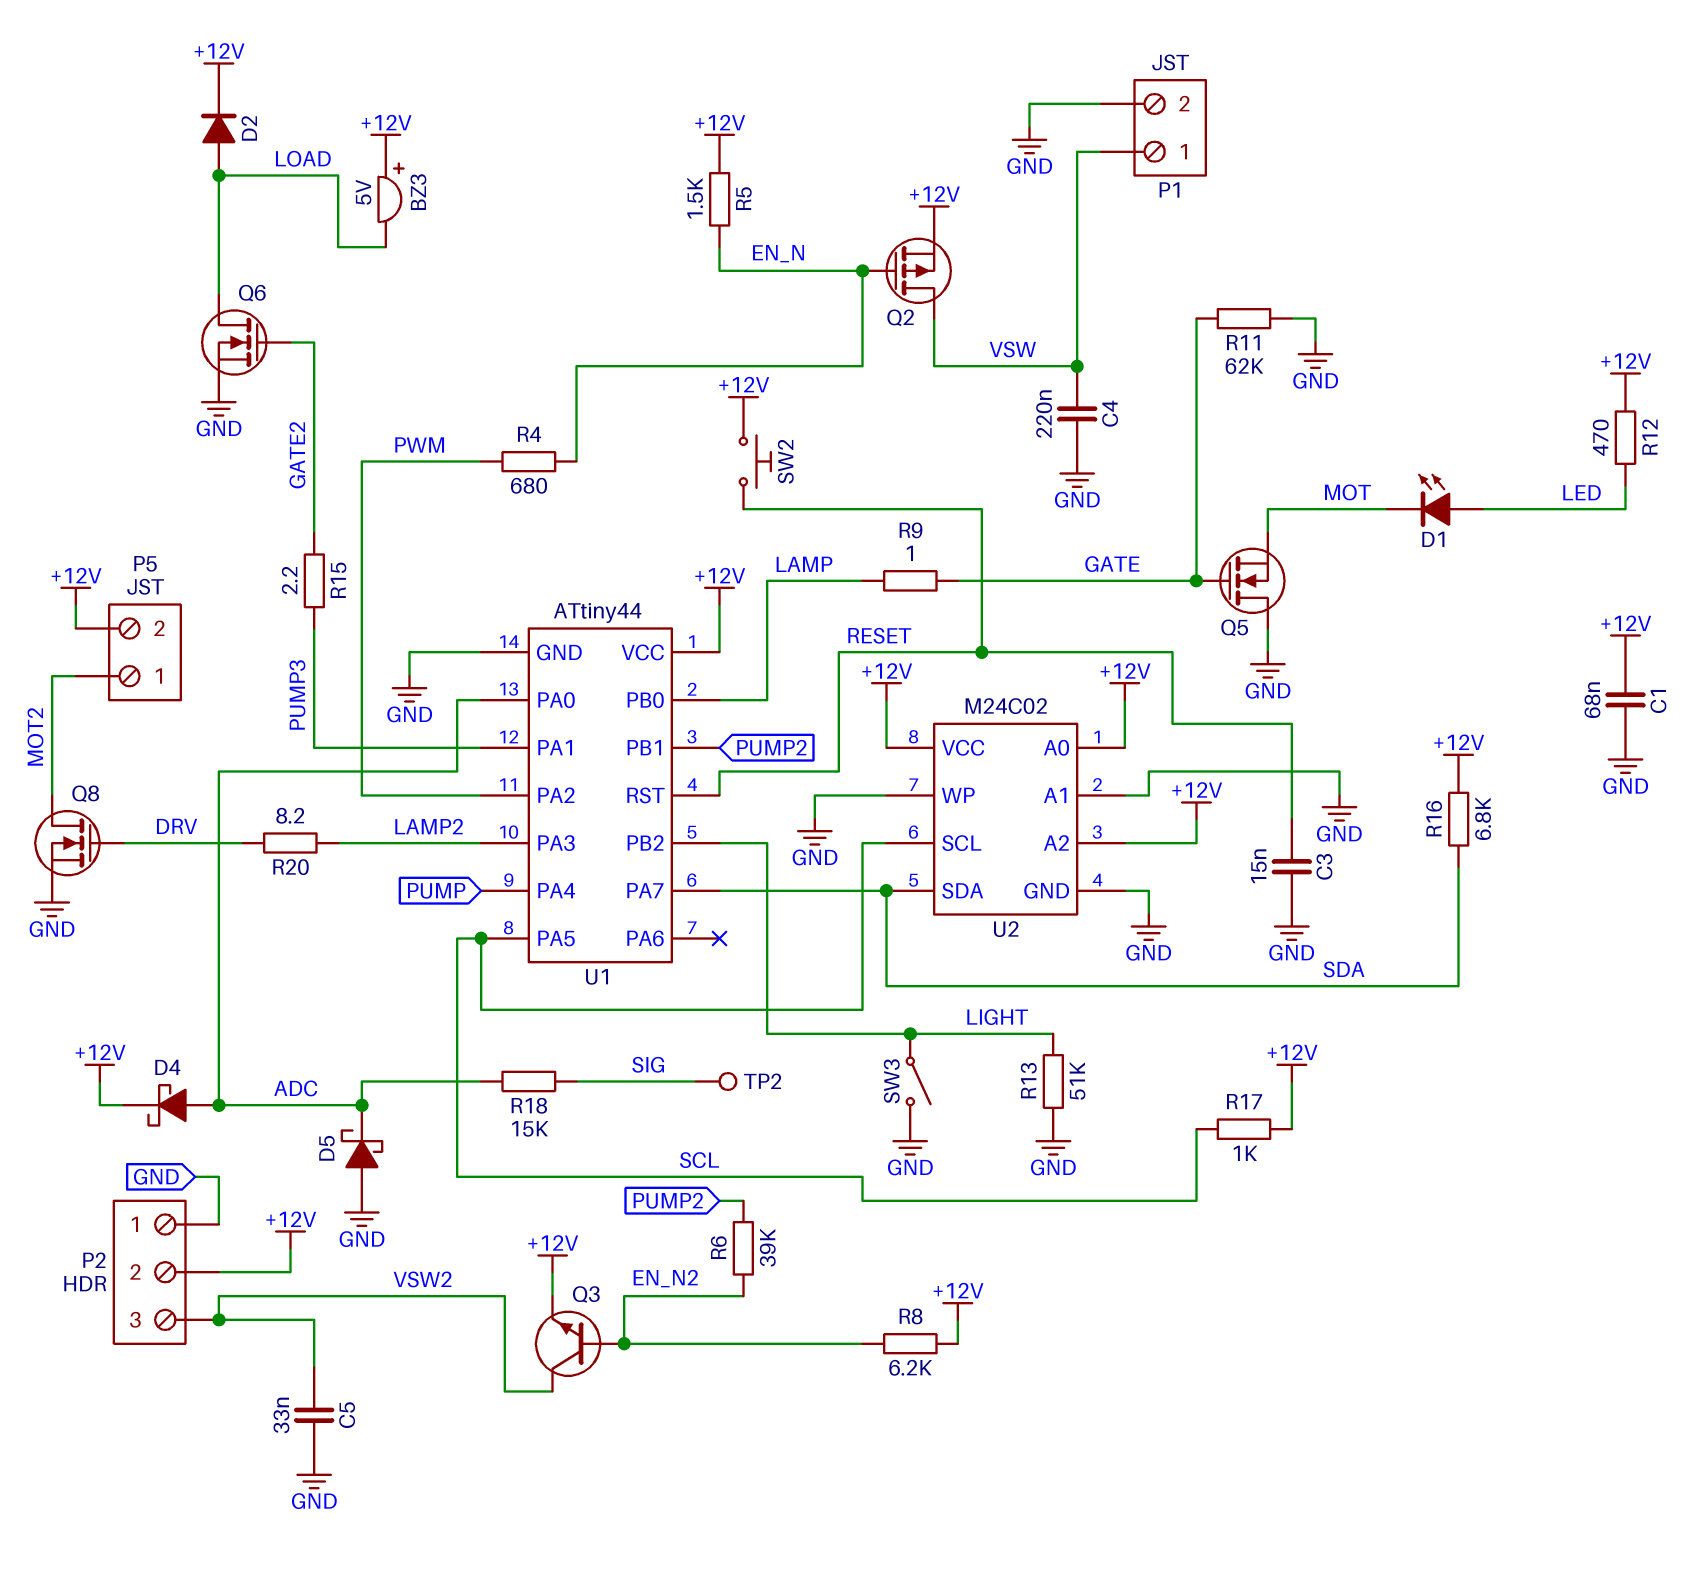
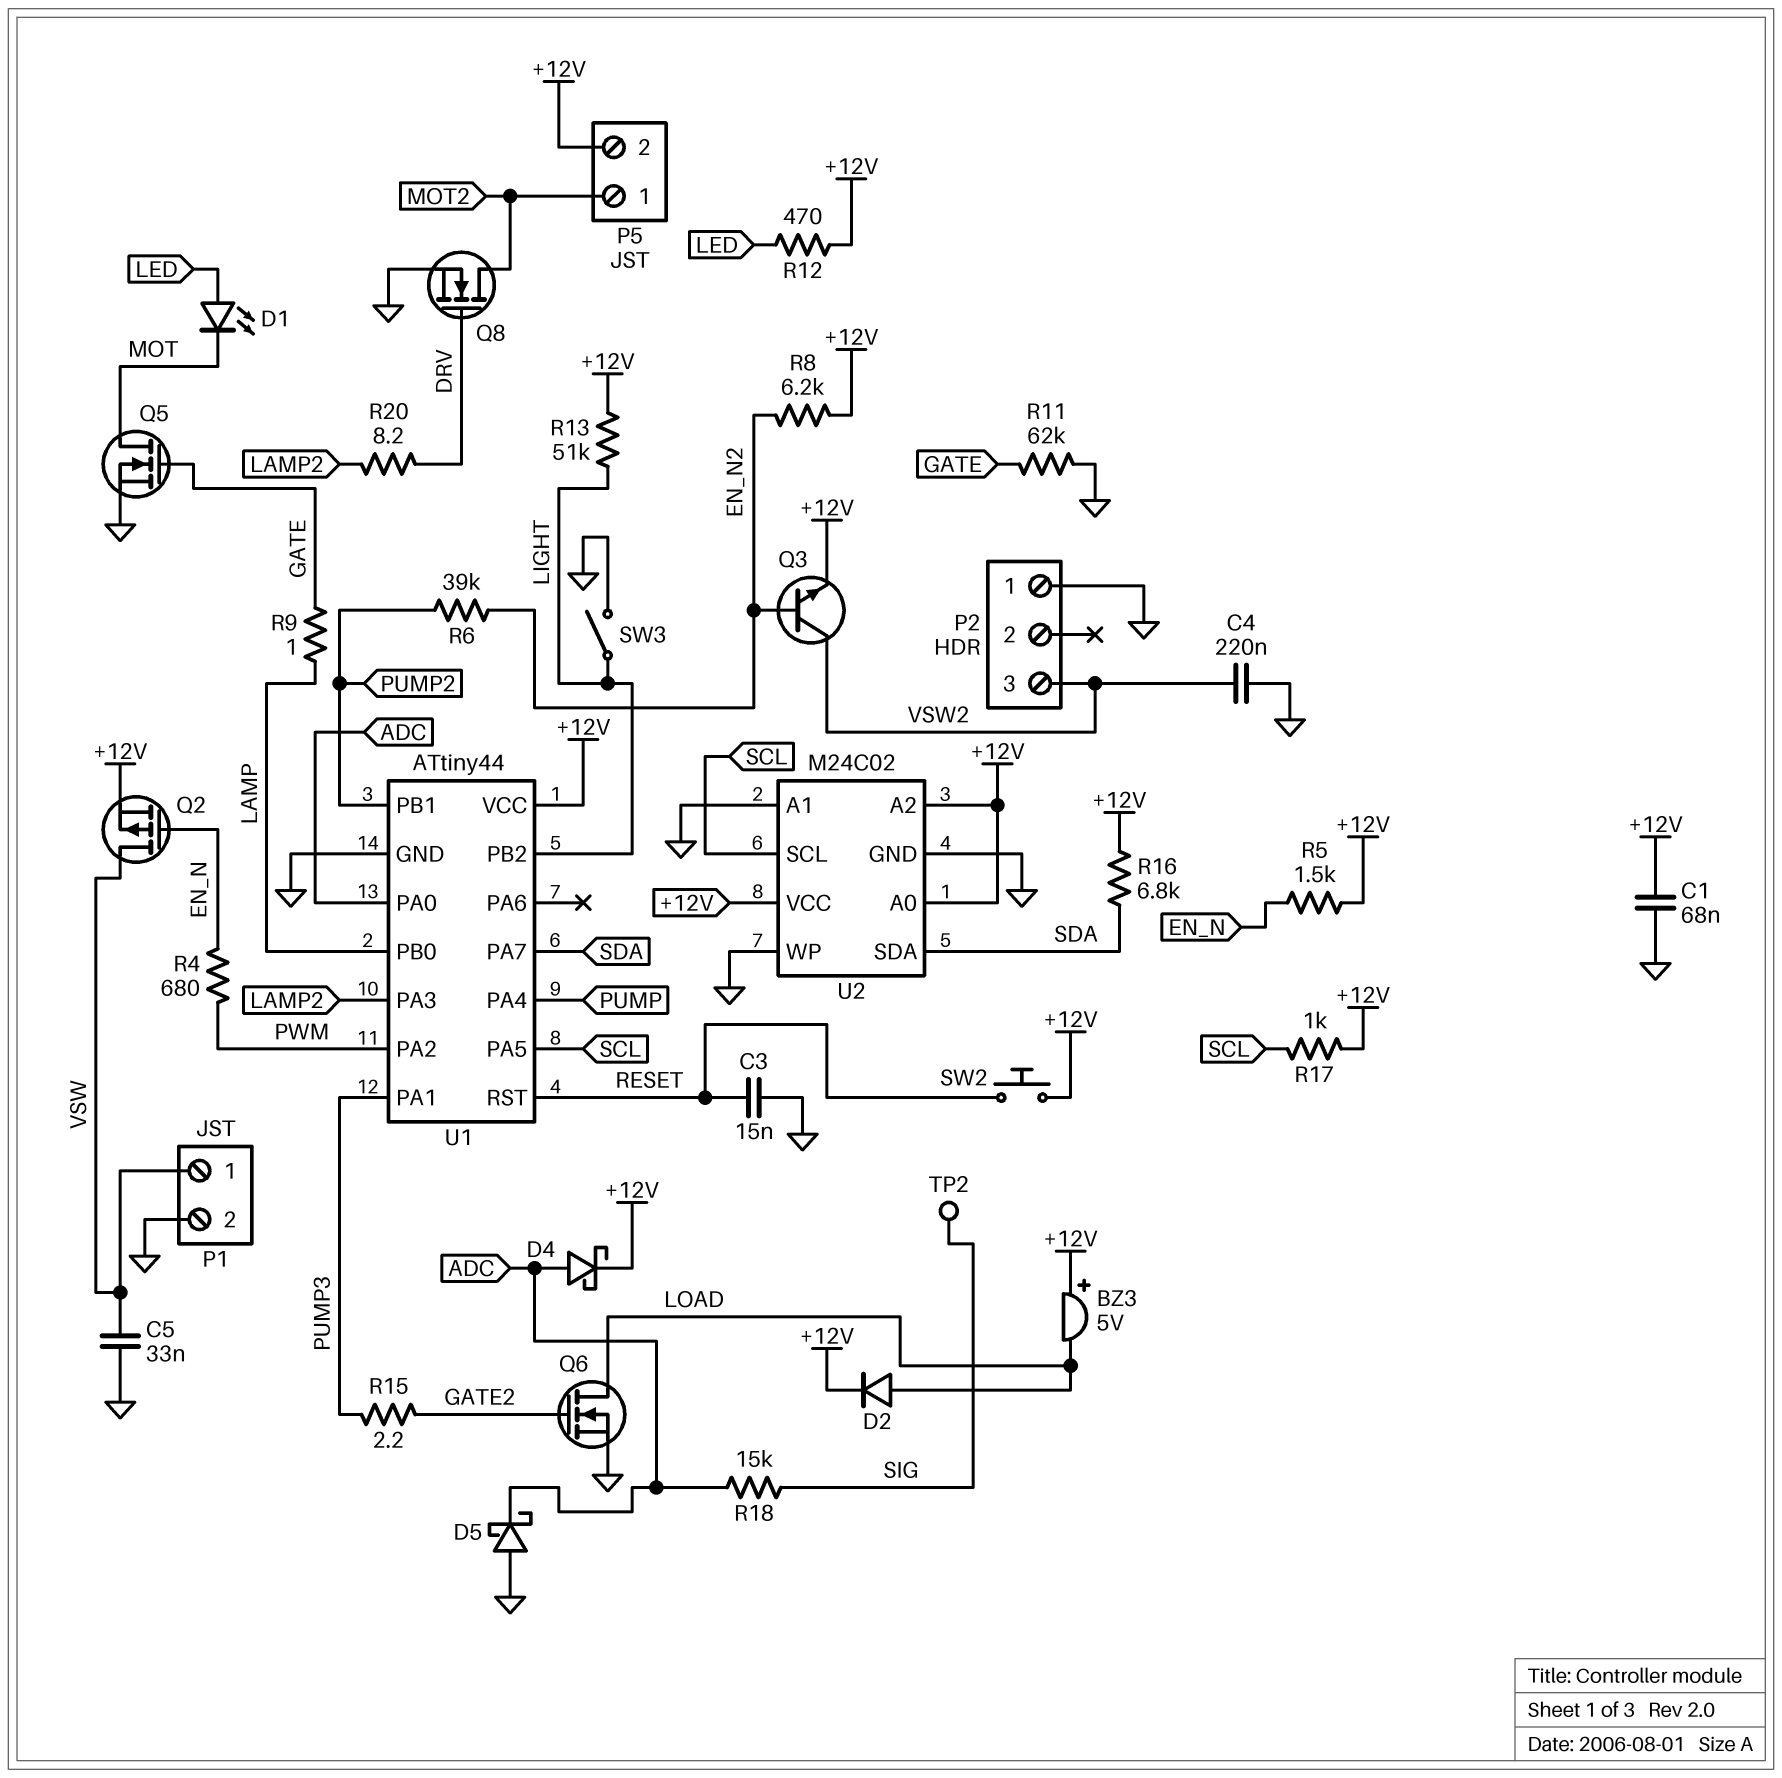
C4: 220nF (GND, VSW) -> 220nF (GND, VSW2)
C5: 33nF (GND, VSW2) -> 33nF (GND, VSW)
P2 pin 2: +12V -> none
Q5: NMOS (G GATE, D GND, S MOT) -> NMOS (G GATE, D MOT, S GND)
R13: 51k (GND, LIGHT) -> 51k (+12V, LIGHT)

